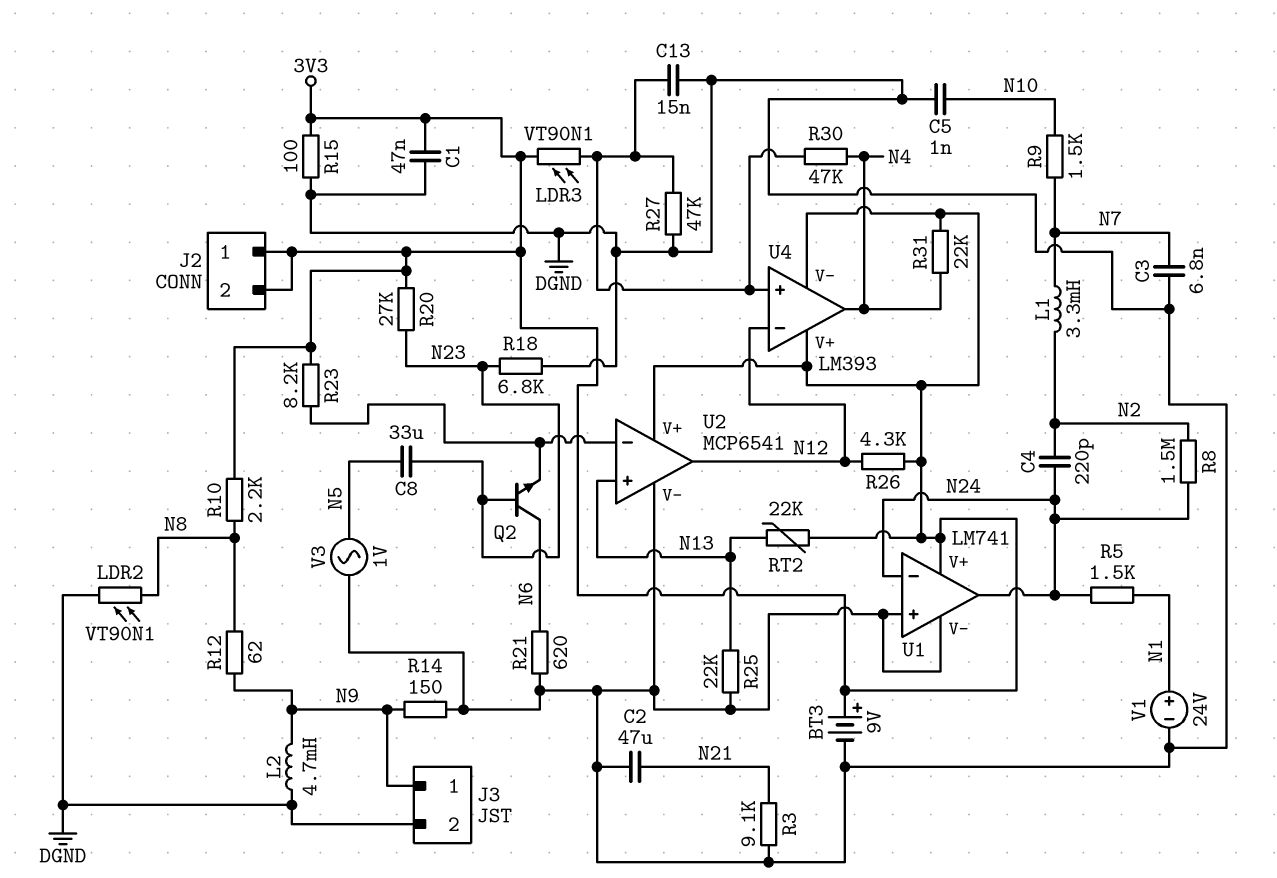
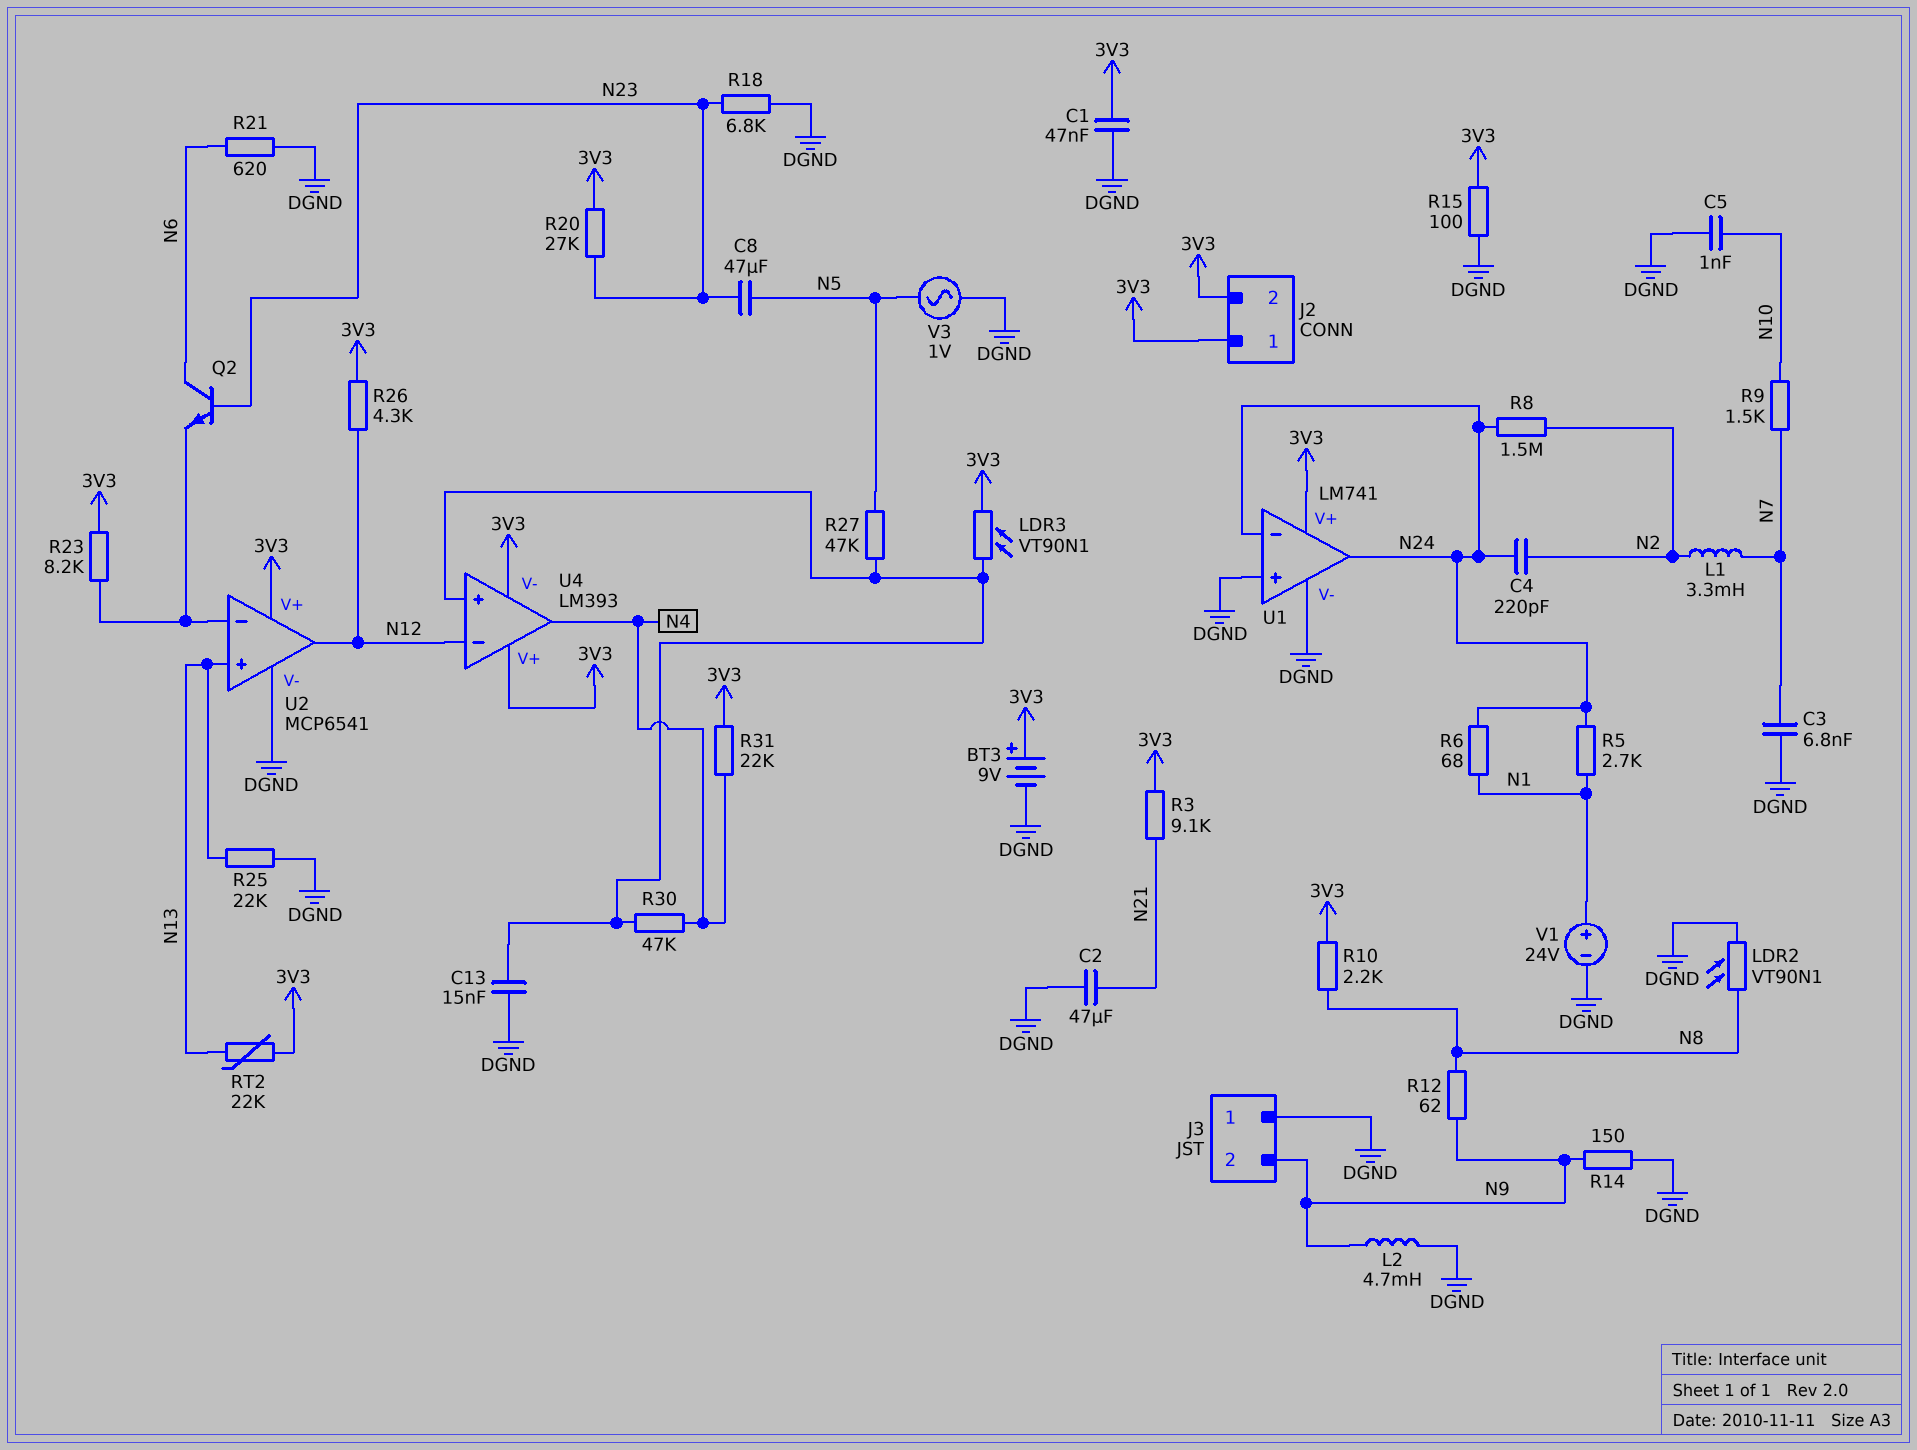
C8: 33uF (N5, N23) -> 47uF (N5, N23)
J3 pin 1: N9 -> DGND
J3 pin 2: DGND -> N9
R3: 9.1k (DGND, N21) -> 9.1k (3V3, N21)
R5: 1.5k (N1, N24) -> 2.7k (N1, N24)
R6: none -> 68 (N1, N24)
R27: 47k (DGND, U4/in+) -> 47k (N5, U4/in+)

